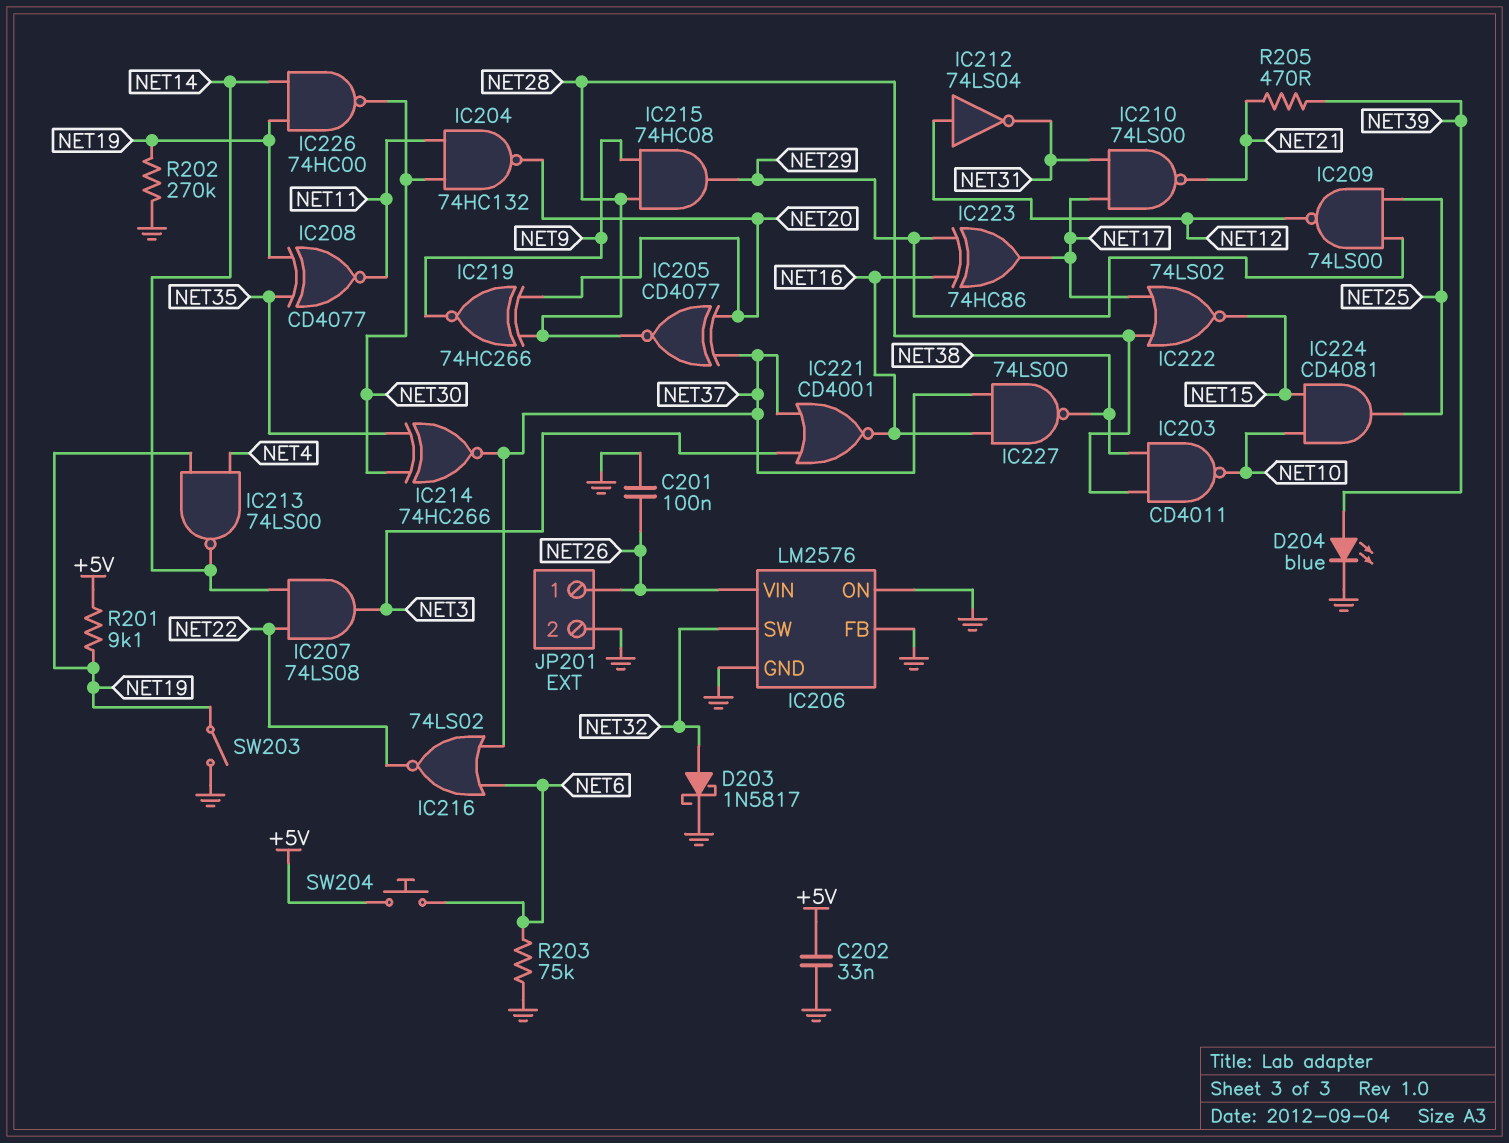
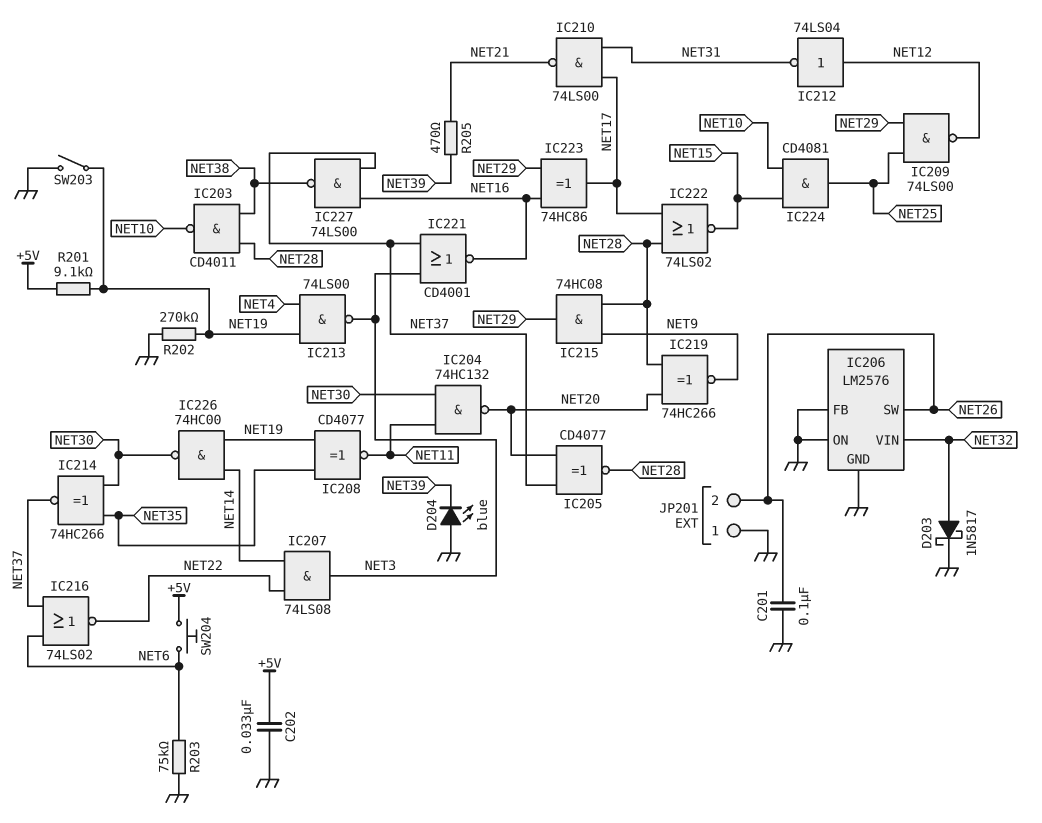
D204: LED blue (A NET39, K GND) -> LED blue (A GND, K NET39)
IC206 pin SW: NET32 -> NET26
IC206 pin VIN: NET26 -> NET32
IC213: NAND 74LS00 (in NET4, in NET19, out NET14) -> NAND 74LS00 (in NET4, in NET19, out NET3)
JP201 pin 1: NET26 -> GND
JP201 pin 2: GND -> NET26

